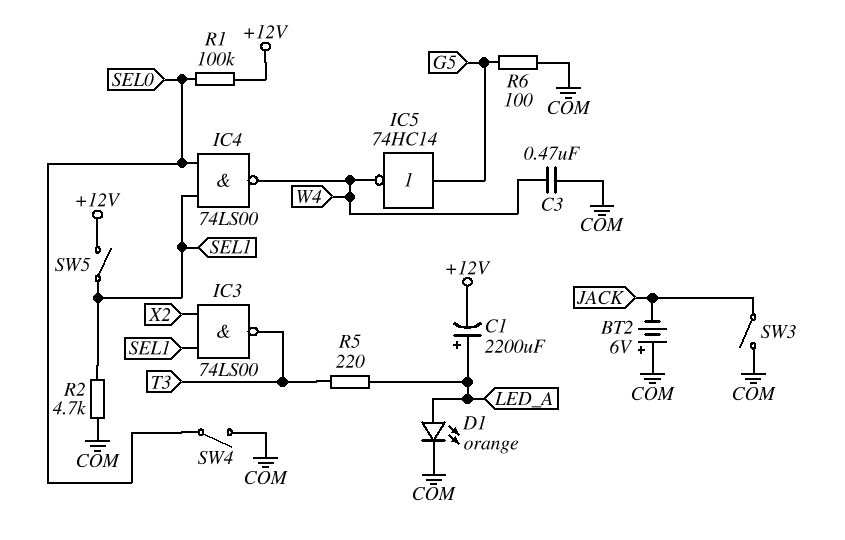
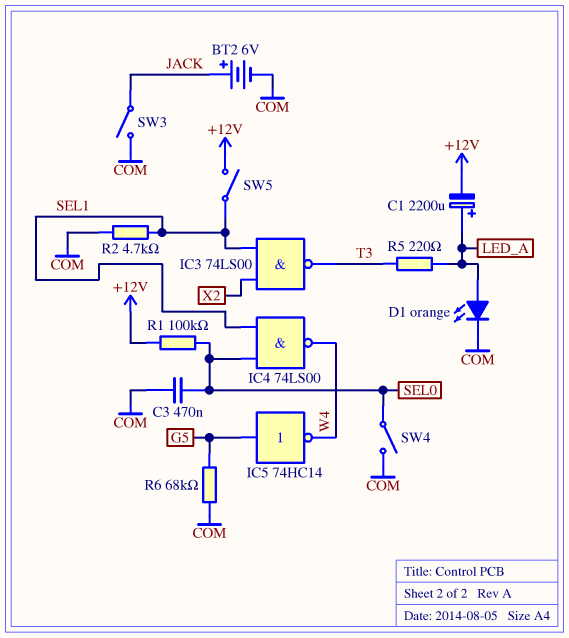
BT2: 6V (plus COM, minus JACK) -> 6V (plus JACK, minus COM)
C3: 470nF (COM, W4) -> 470nF (COM, SEL0)
R6: 100 (COM, G5) -> 68k (COM, G5)

